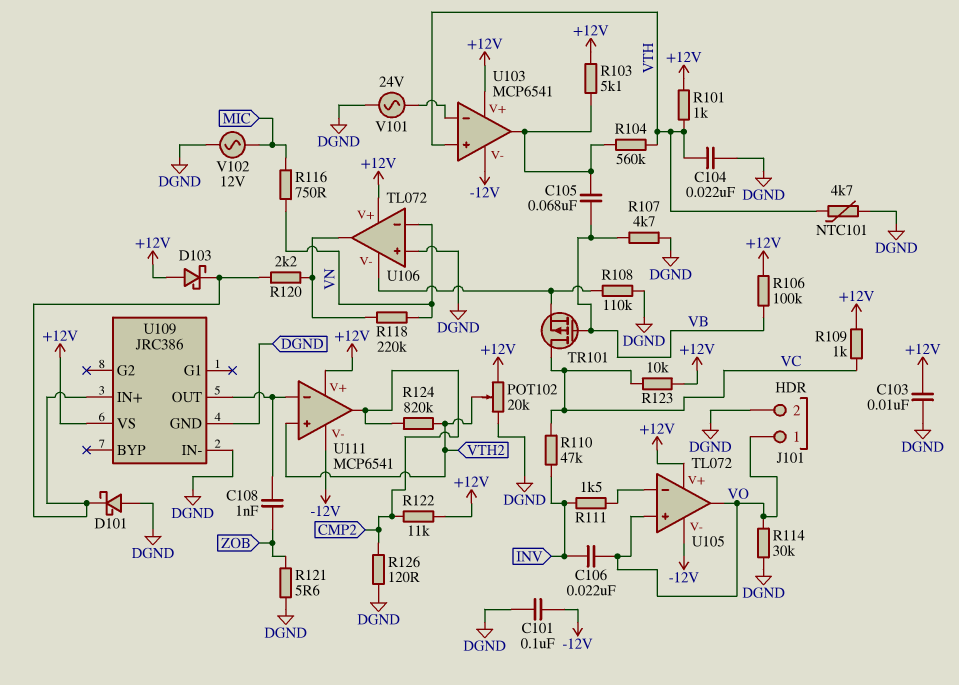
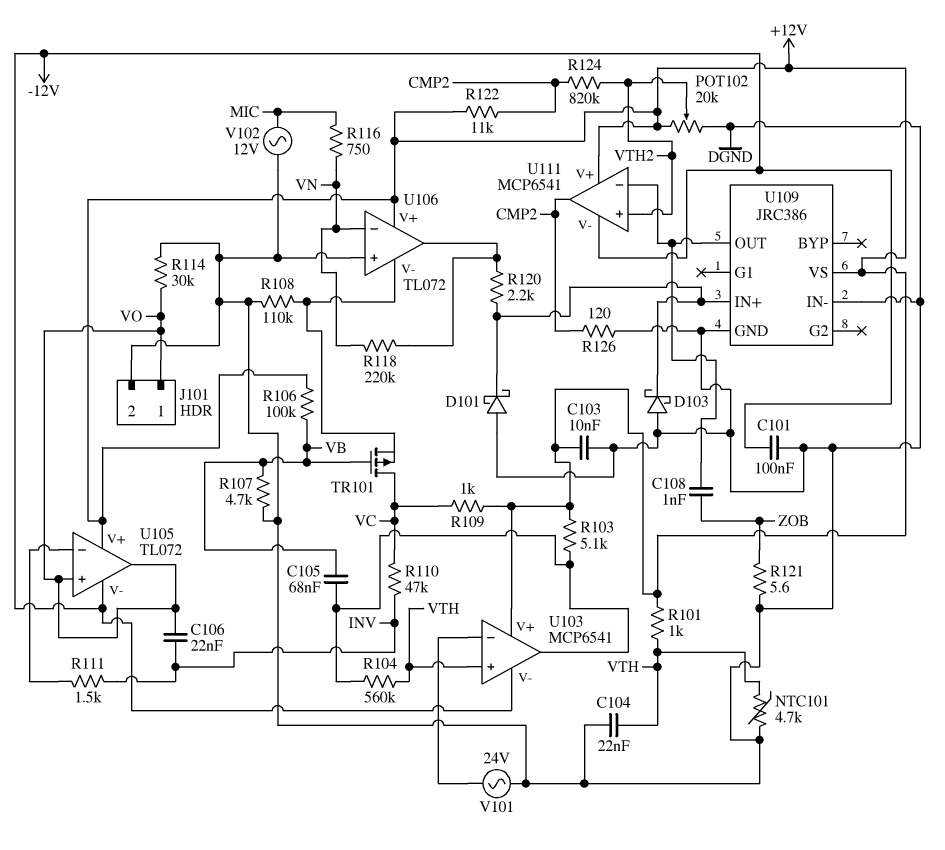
D103: schottky (A +12V, K U109/IN+) -> schottky (A DGND, K U109/IN+)
R123: 10k (+12V, VC) -> none

